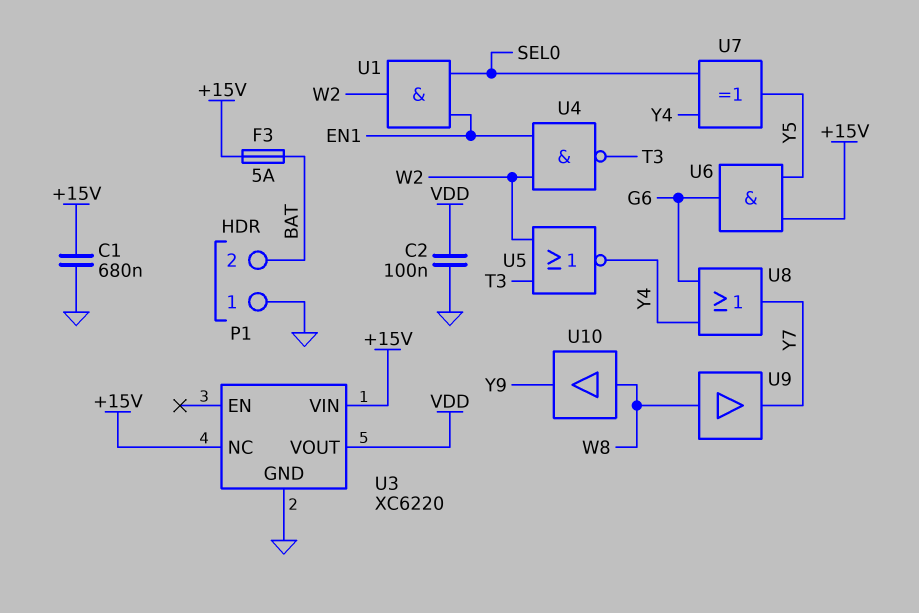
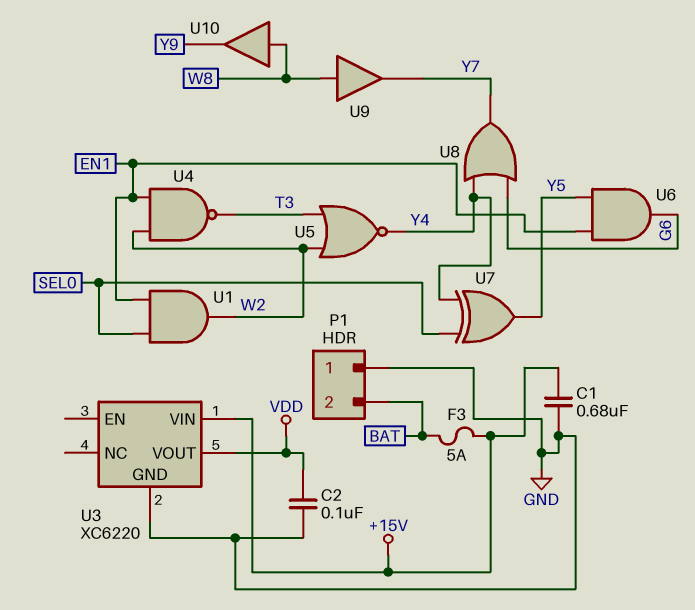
U3 pin NC: +15V -> none
U6: AND (in +15V, in Y5, out G6) -> AND (in EN1, in Y5, out G6)

